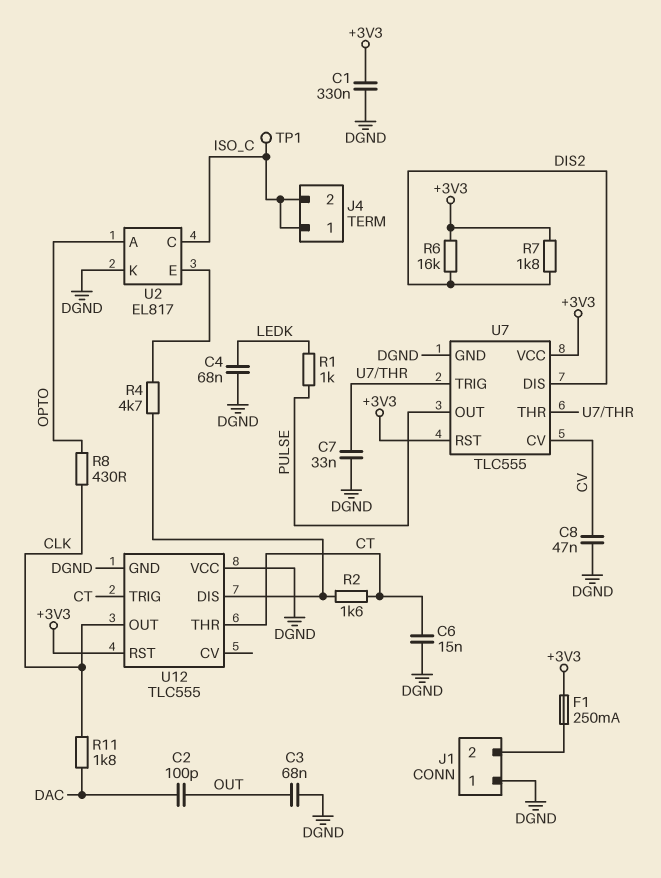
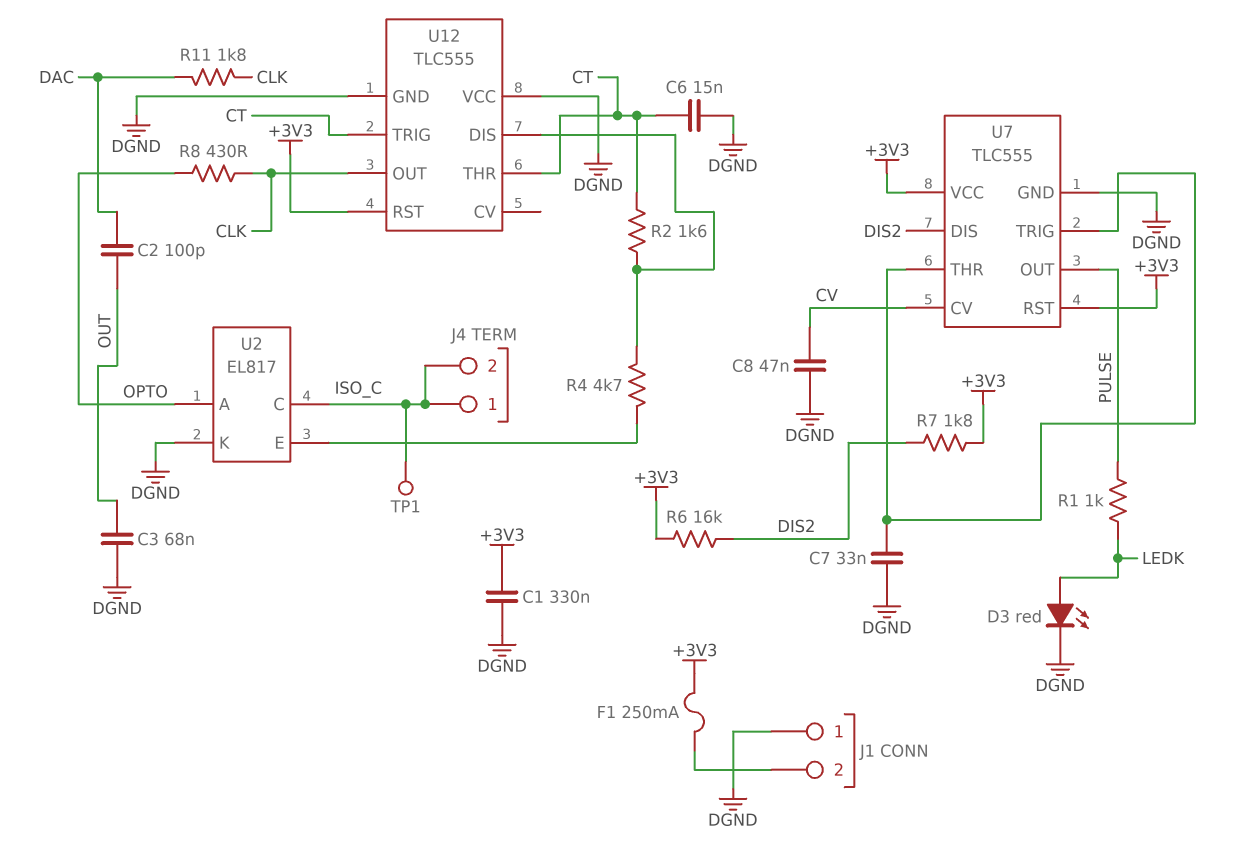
C4: 68nF (DGND, LEDK) -> none
D3: none -> LED red (A LEDK, K DGND)

